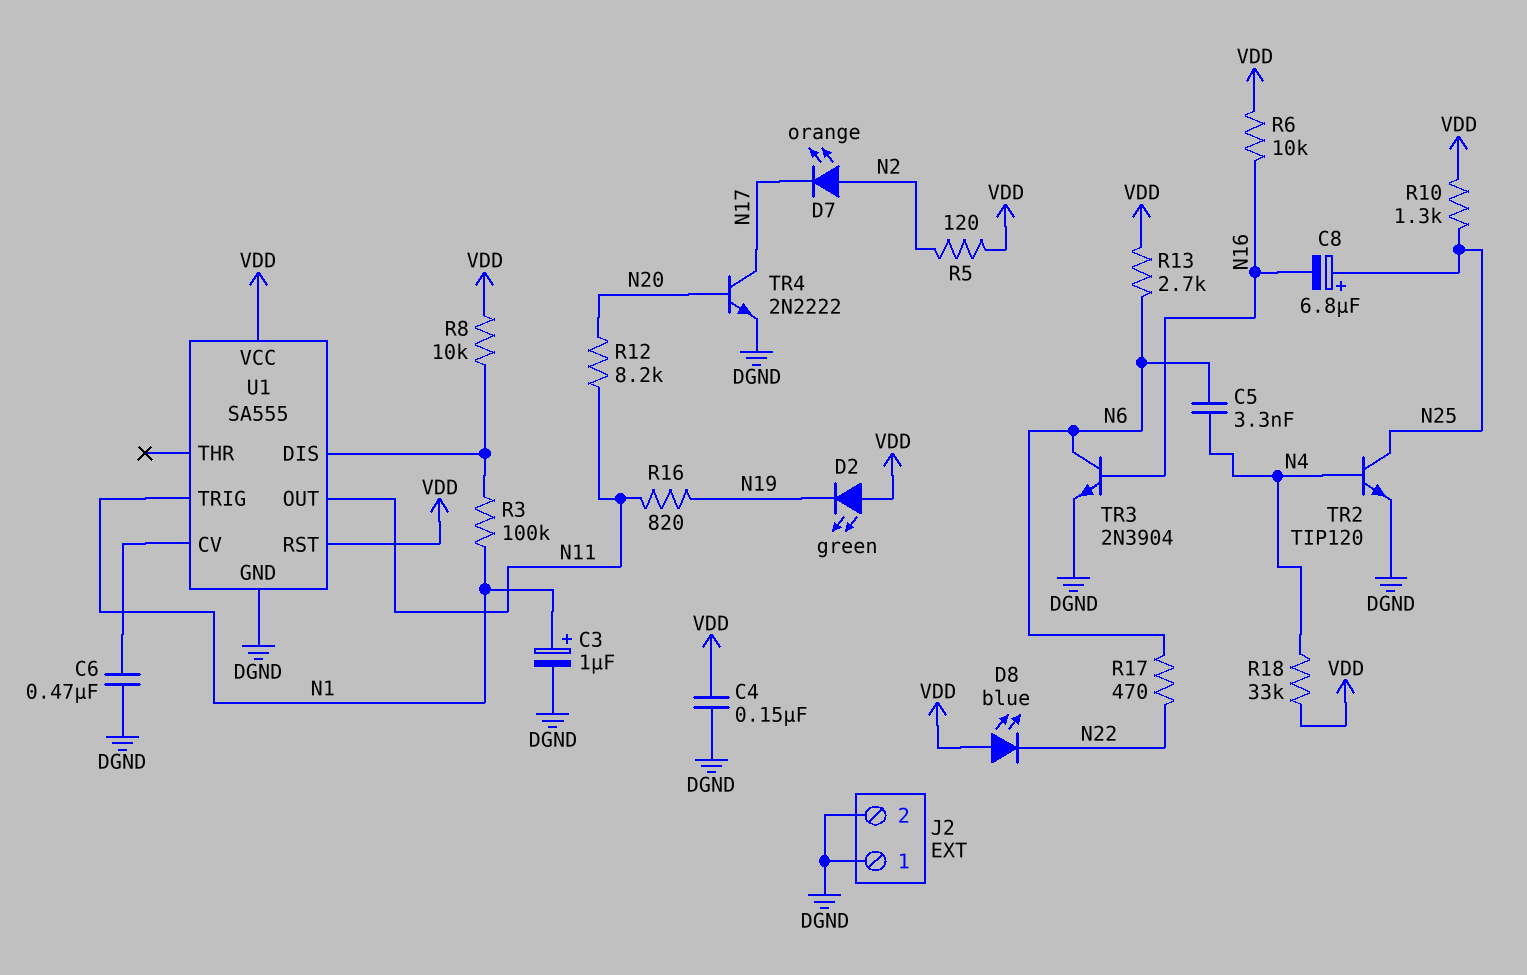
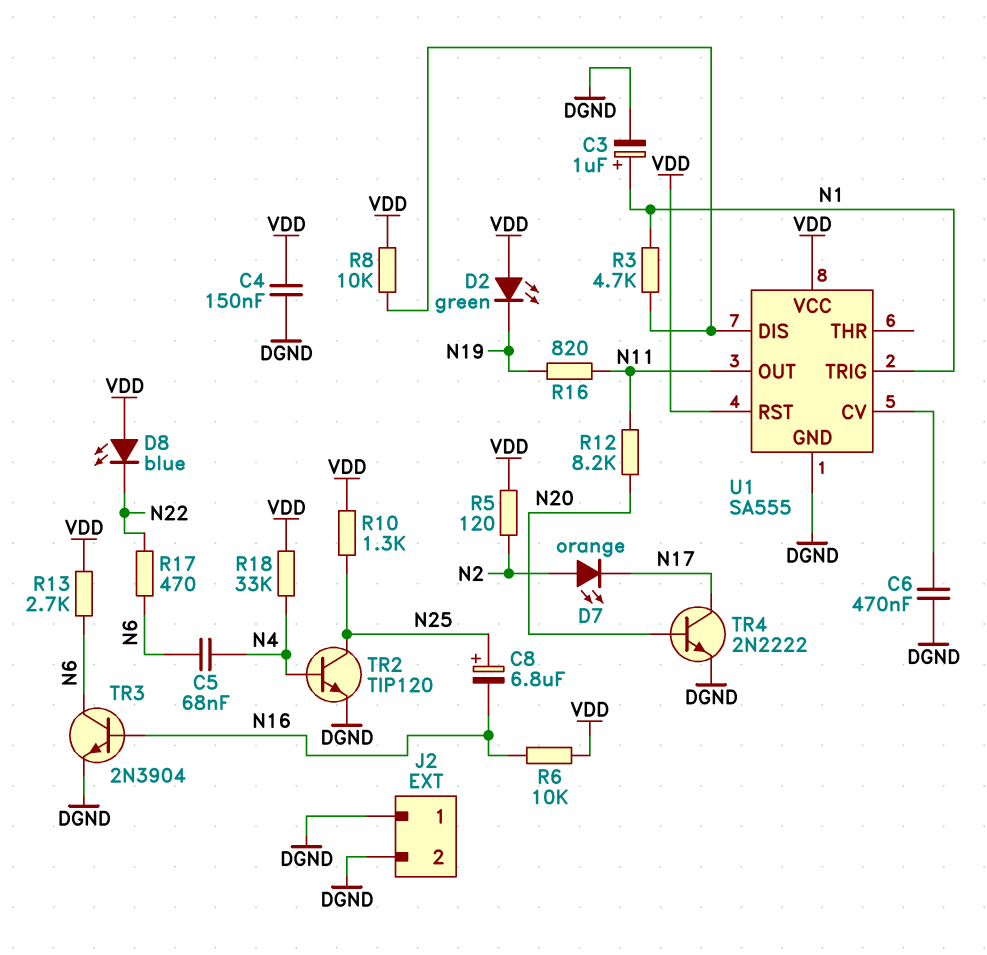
C5: 3.3nF (N4, N6) -> 68nF (N4, N6)
R3: 100k (N1, U1/DIS) -> 4.7k (N1, U1/DIS)

